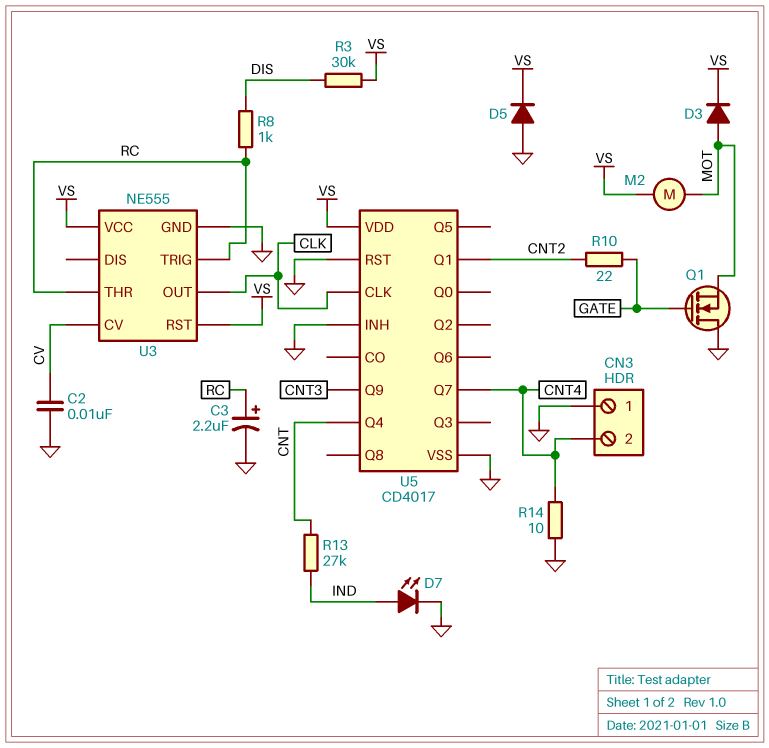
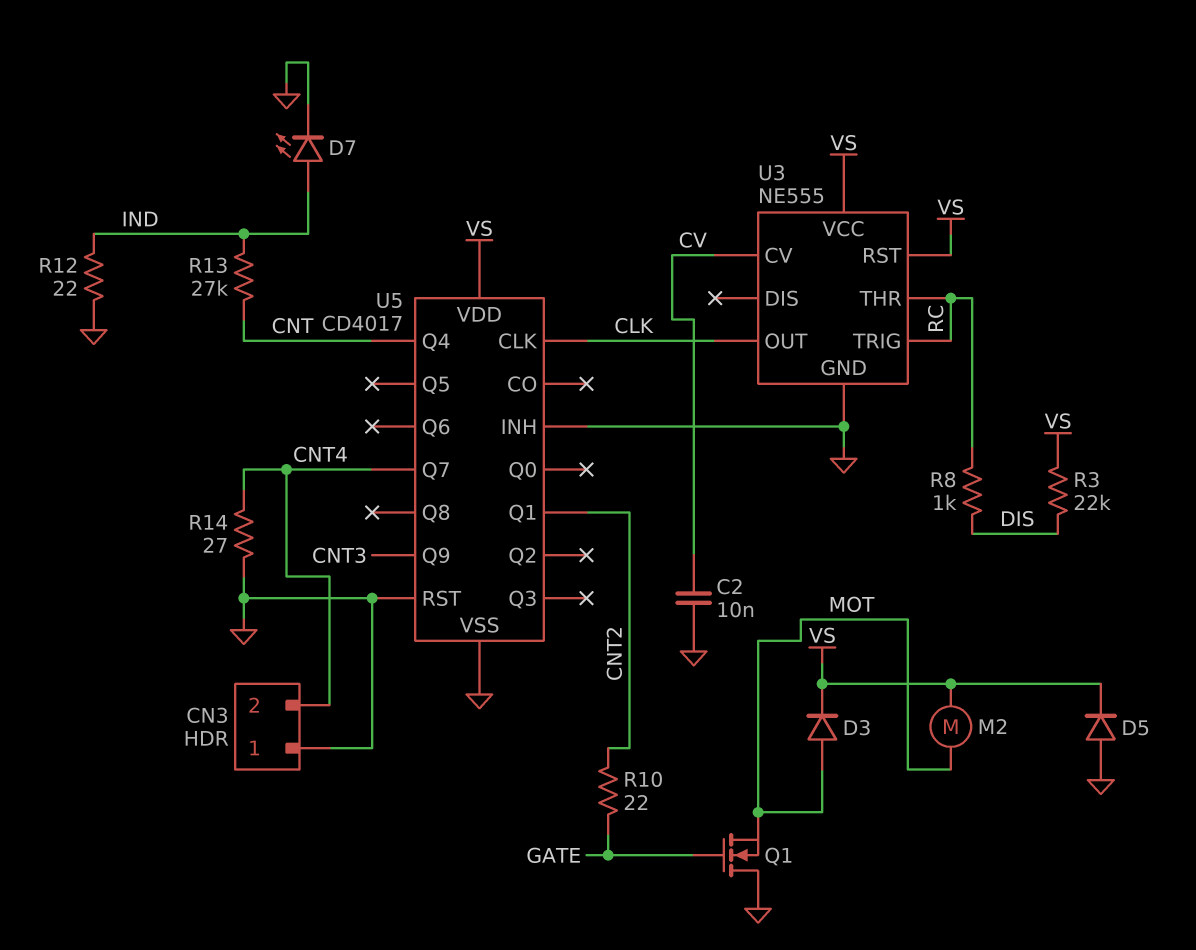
C3: 2.2uF (plus RC, minus GND) -> none
R3: 30k (DIS, VS) -> 22k (DIS, VS)
R12: none -> 22 (GND, IND)
R14: 10 (CNT4, GND) -> 27 (CNT4, GND)

